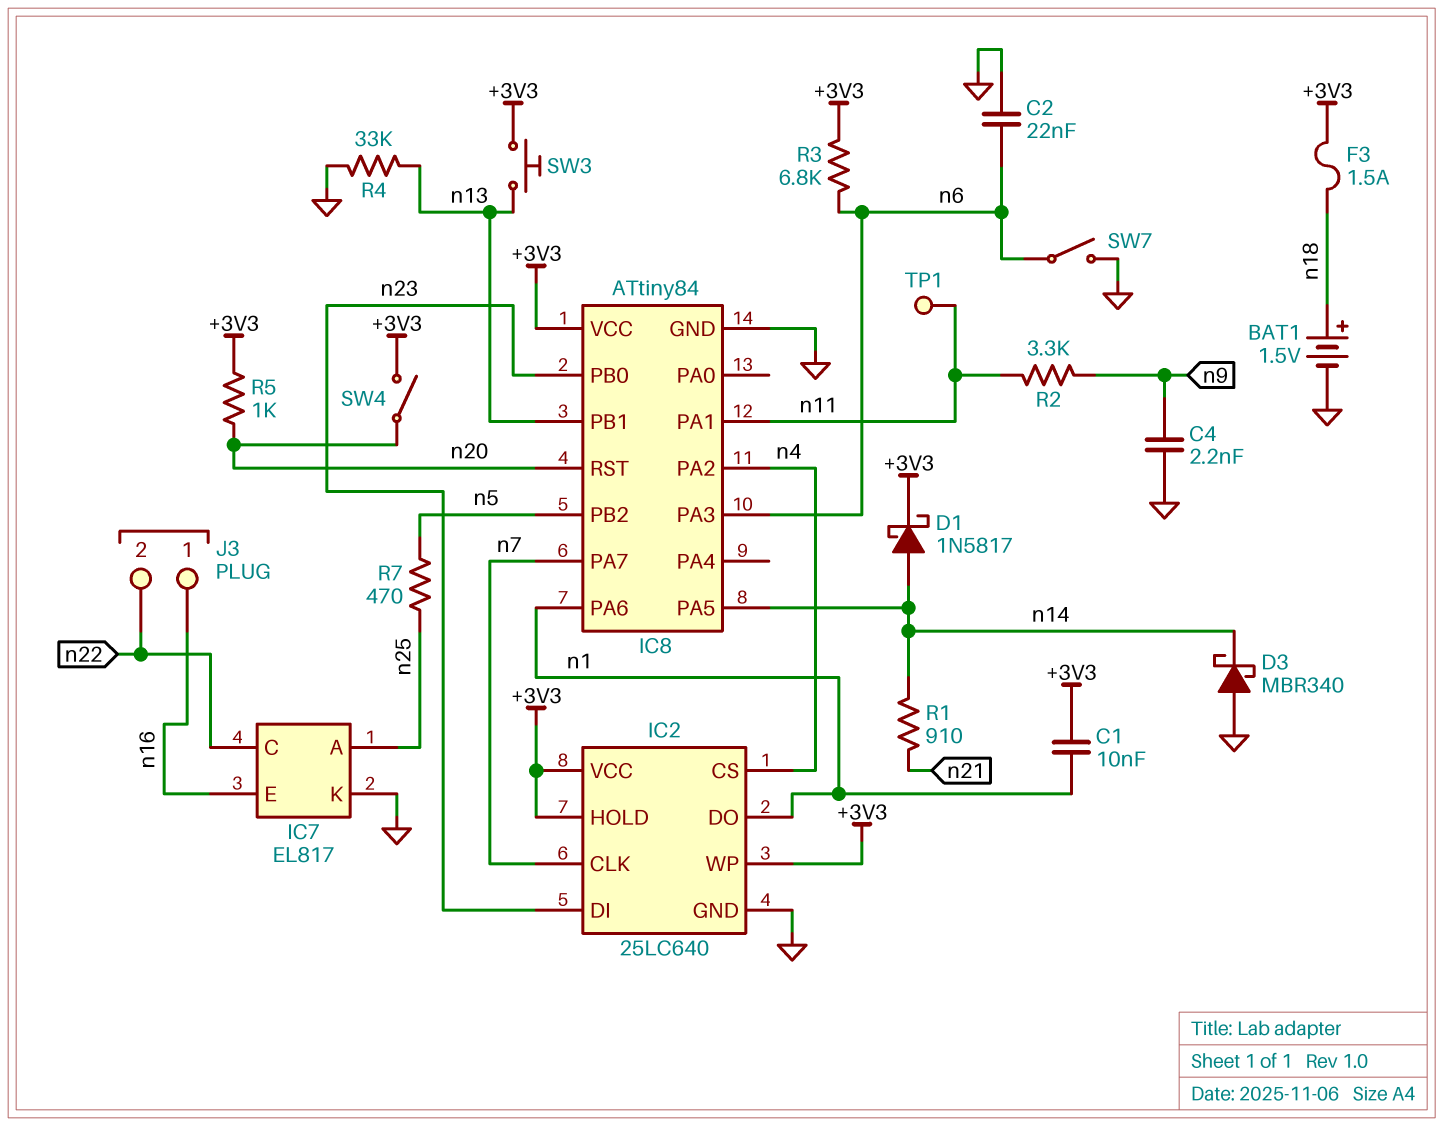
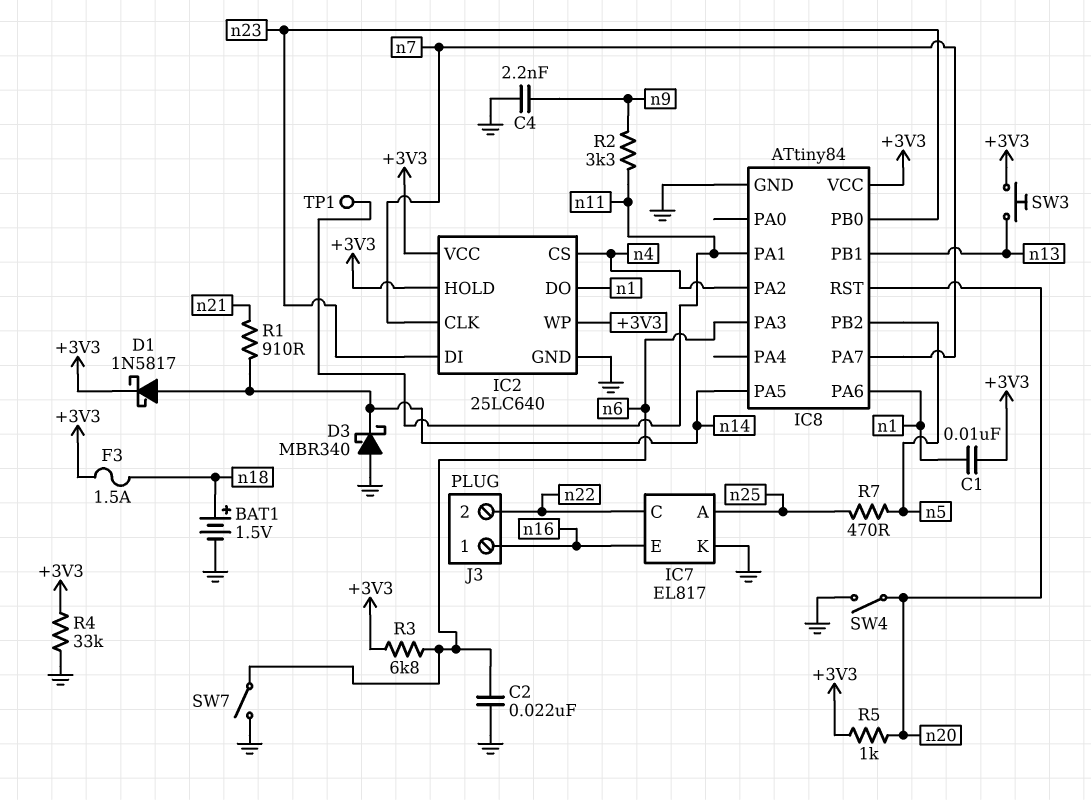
R4: 33k (GND, n13) -> 33k (+3V3, GND)
SW4: switch (+3V3, n20) -> switch (GND, n20)

